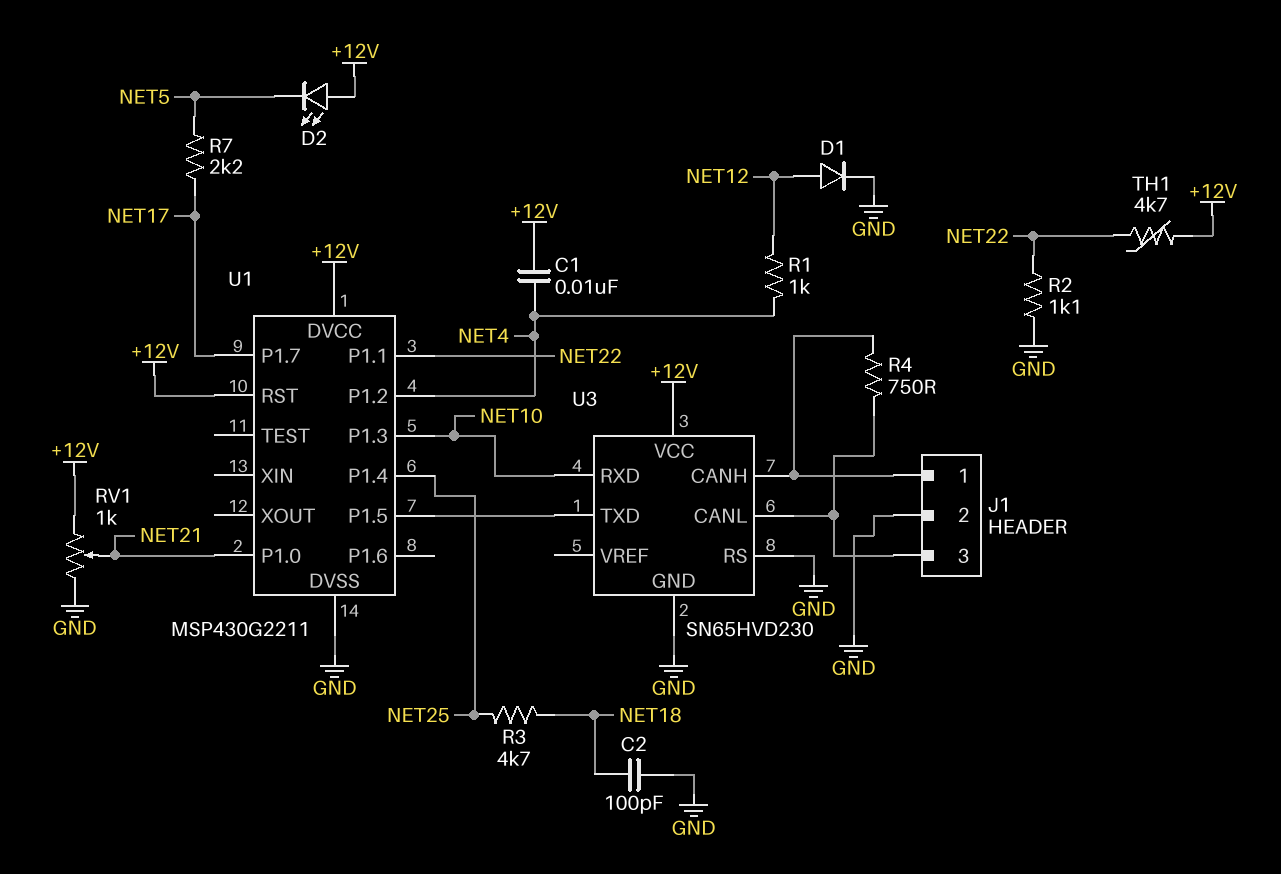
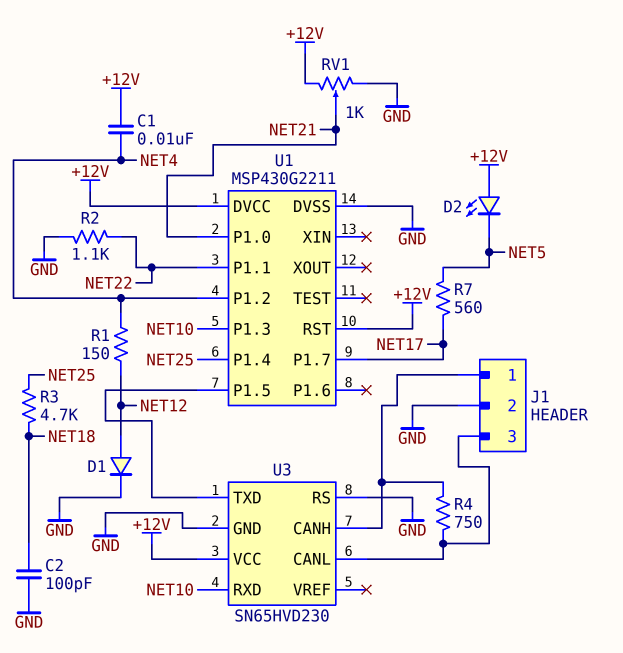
R1: 1k (NET4, NET12) -> 150 (NET4, NET12)
R7: 2.2k (NET5, NET17) -> 560 (NET5, NET17)
TH1: 4.7k (+12V, NET22) -> none

